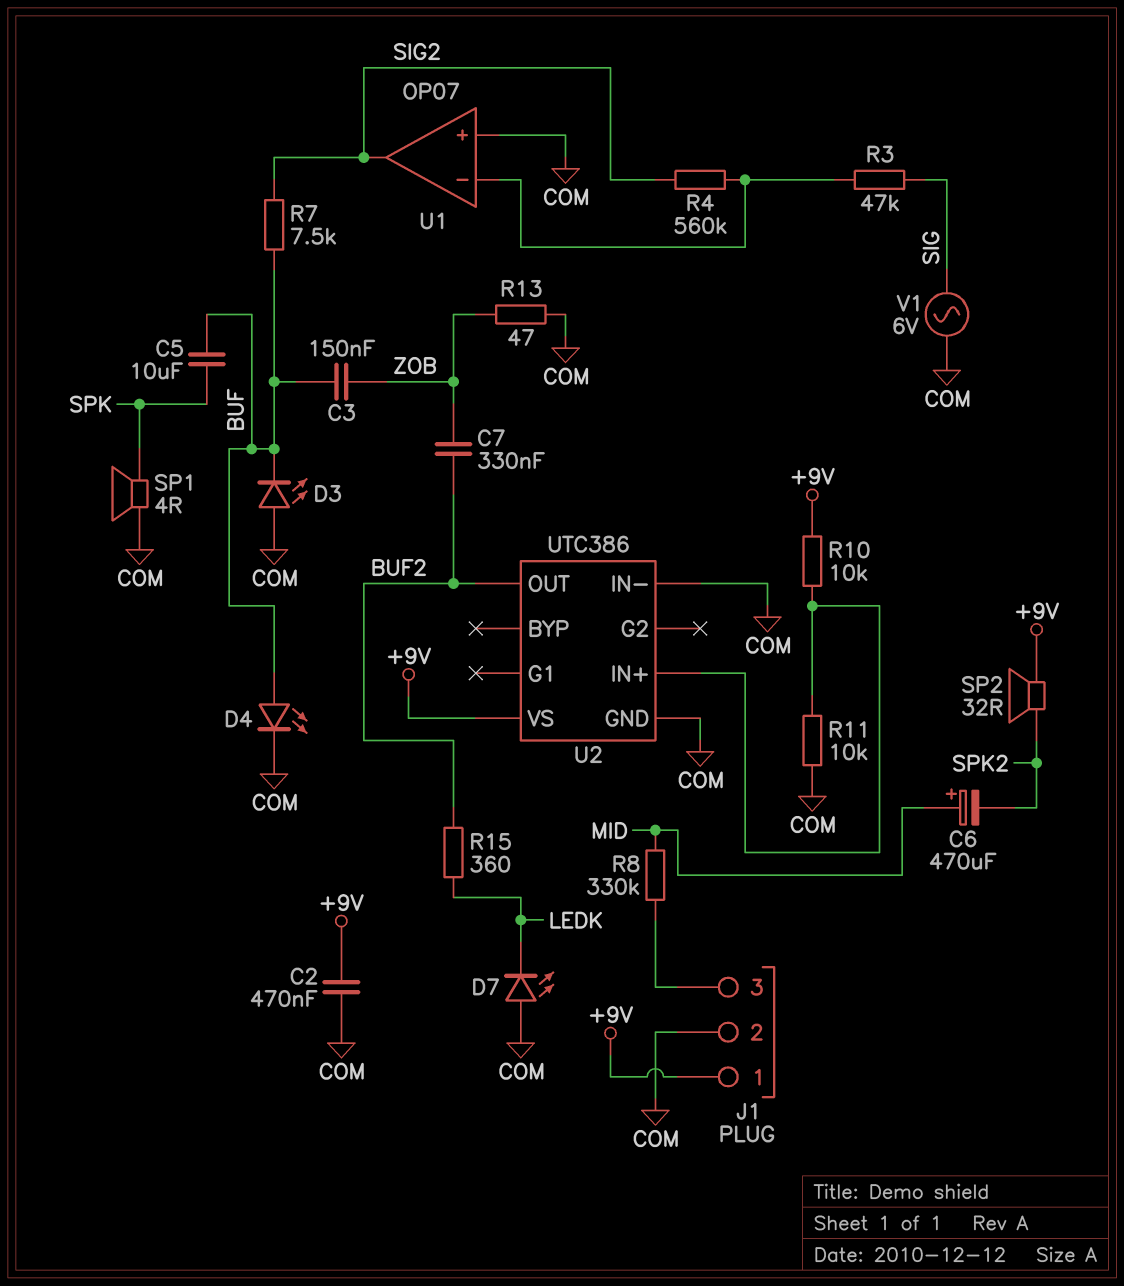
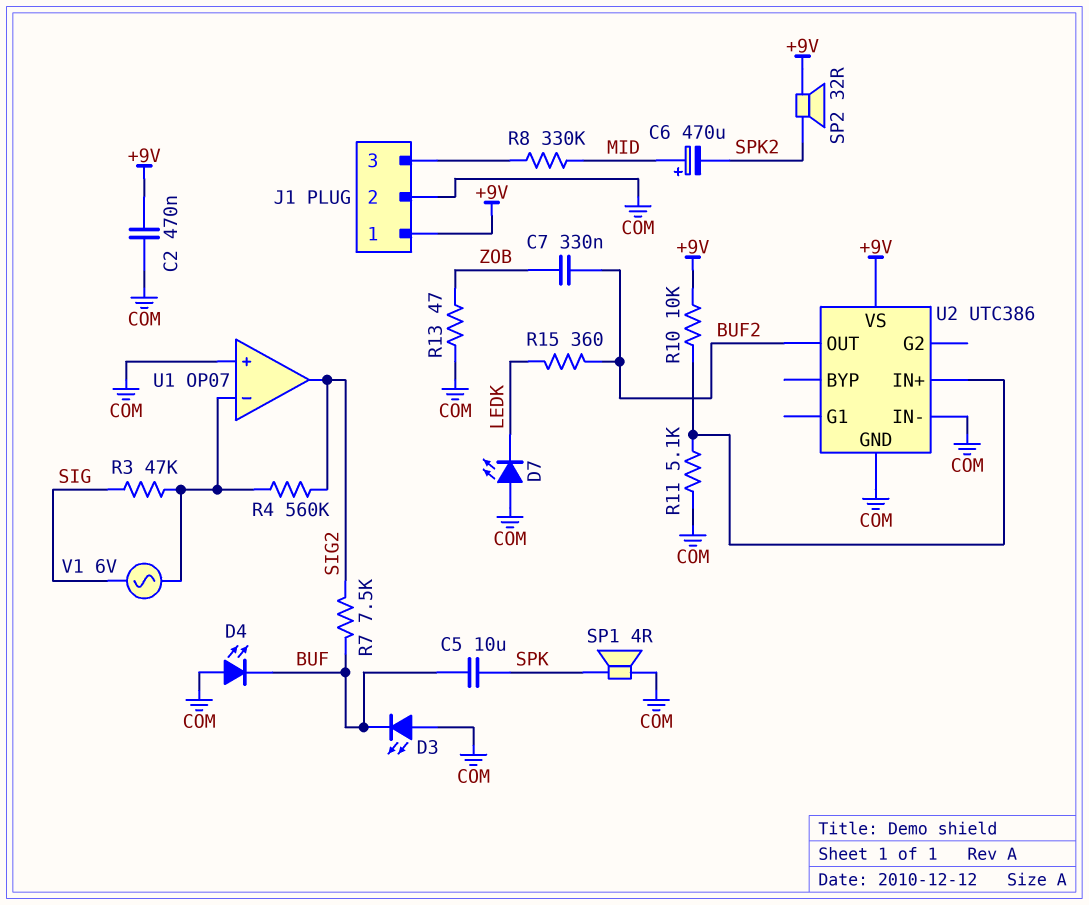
C3: 150nF (BUF, ZOB) -> none
D4: LED (A BUF, K COM) -> LED (A COM, K BUF)
R11: 10k (COM, U2/IN+) -> 5.1k (COM, U2/IN+)
V1: AC 6V (COM, SIG) -> AC 6V (SIG, U1/in-)

